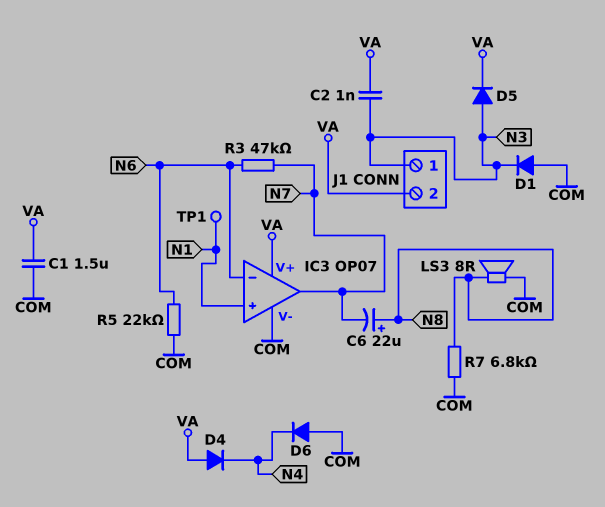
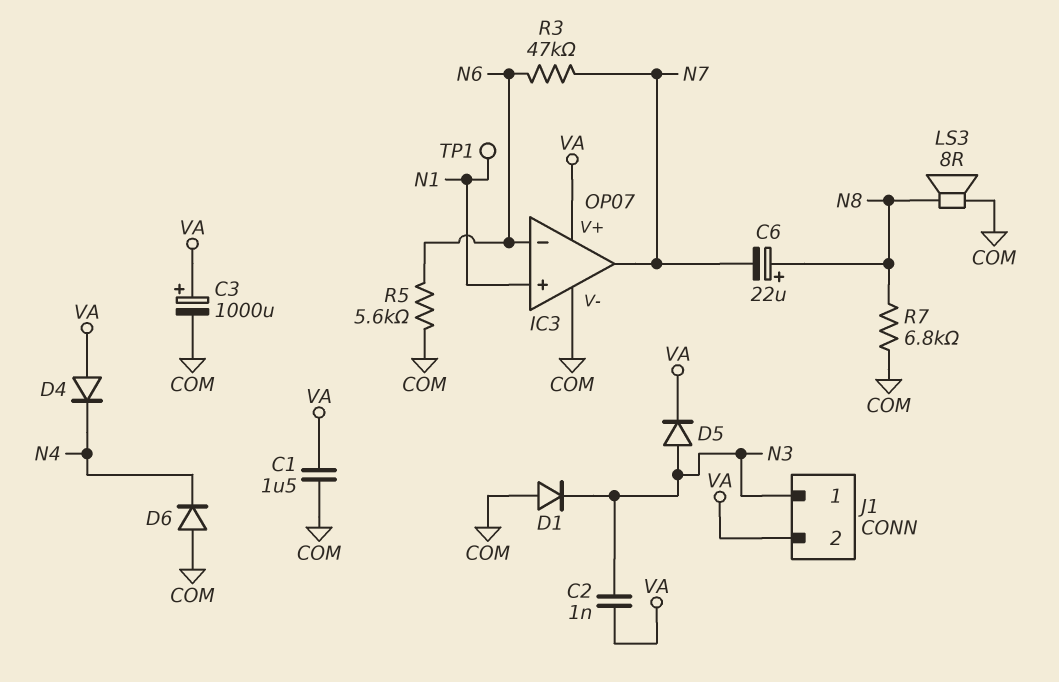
C3: none -> 1000uF (plus VA, minus COM)
R5: 22k (COM, N6) -> 5.6k (COM, N6)

